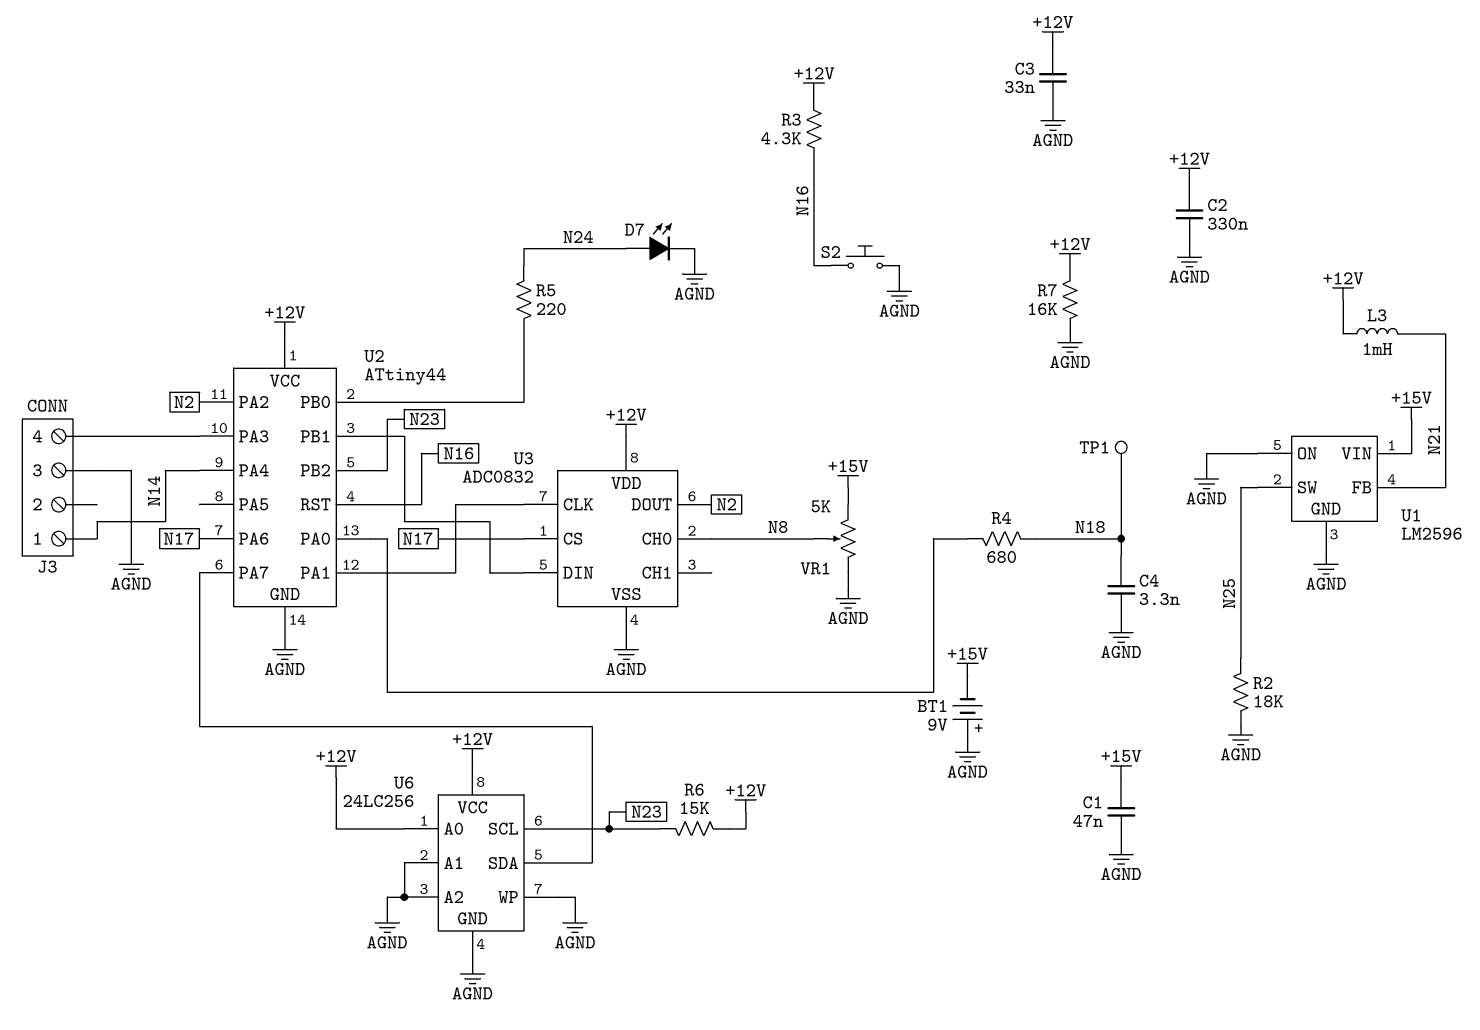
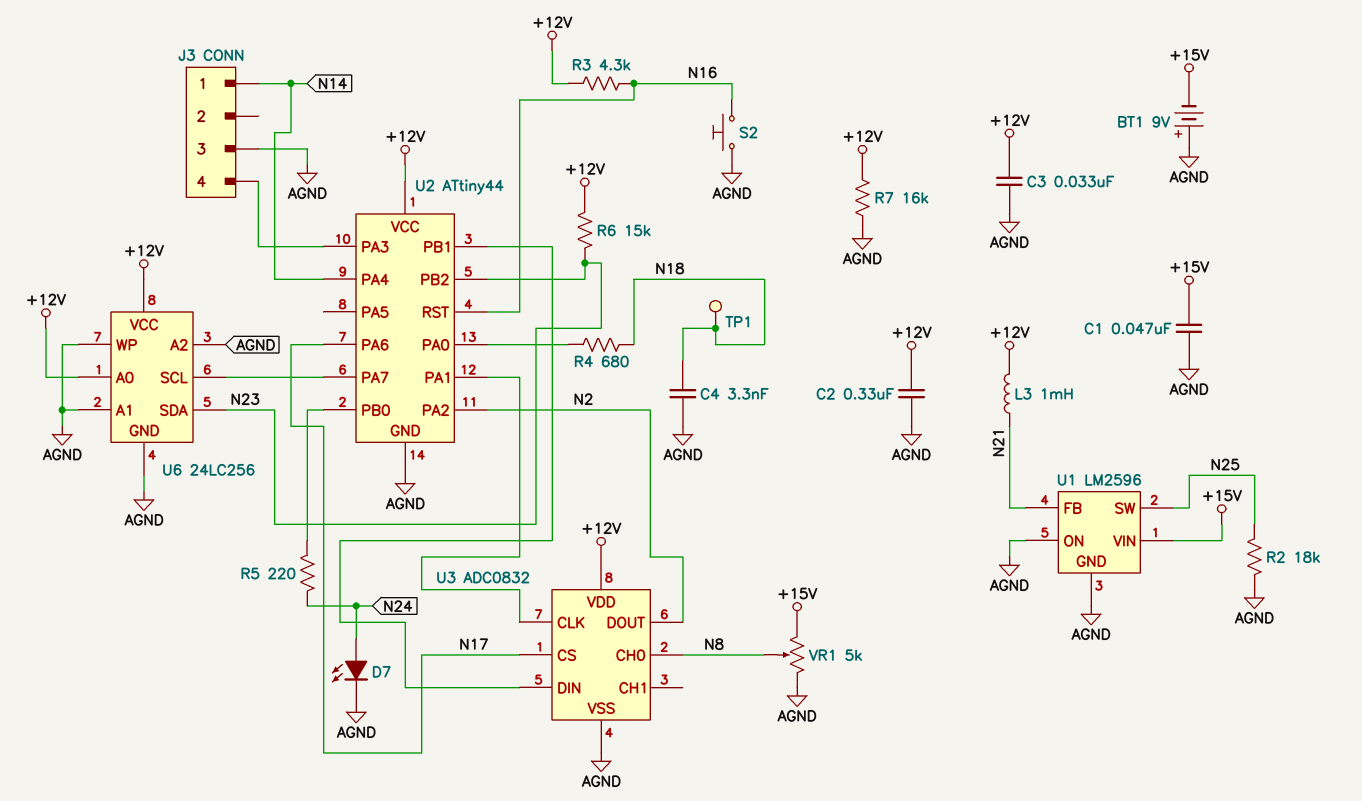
U6 pin SCL: N23 -> U2/PA7
U6 pin SDA: U2/PA7 -> N23

